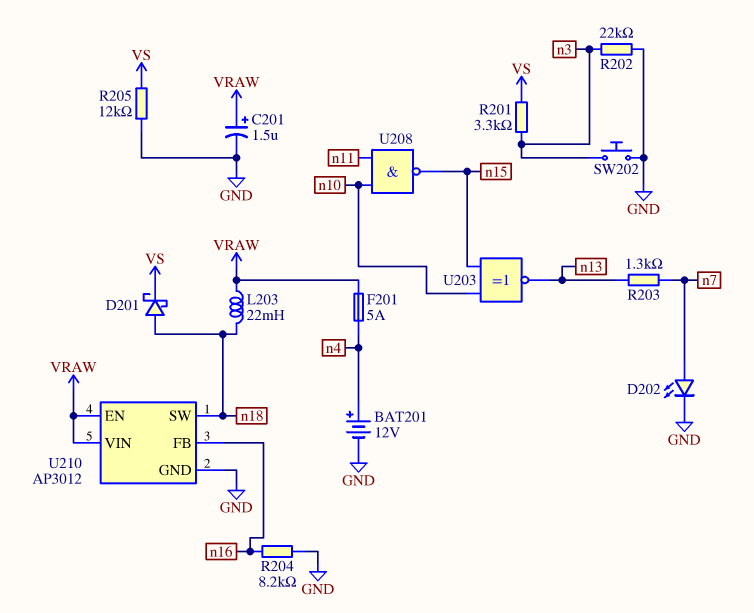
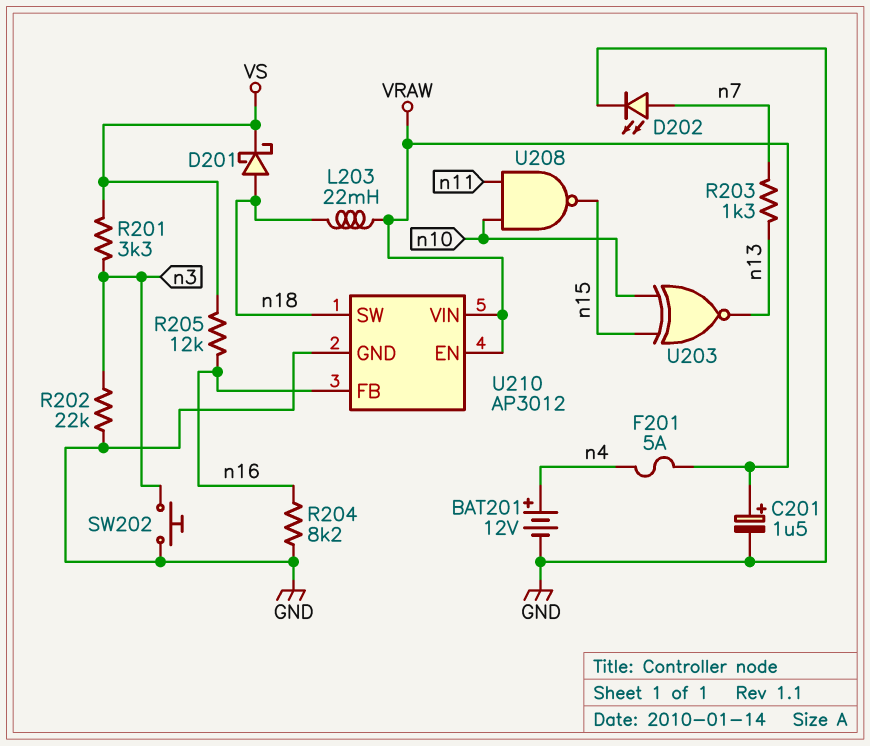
R205: 12k (GND, VS) -> 12k (VS, n16)

